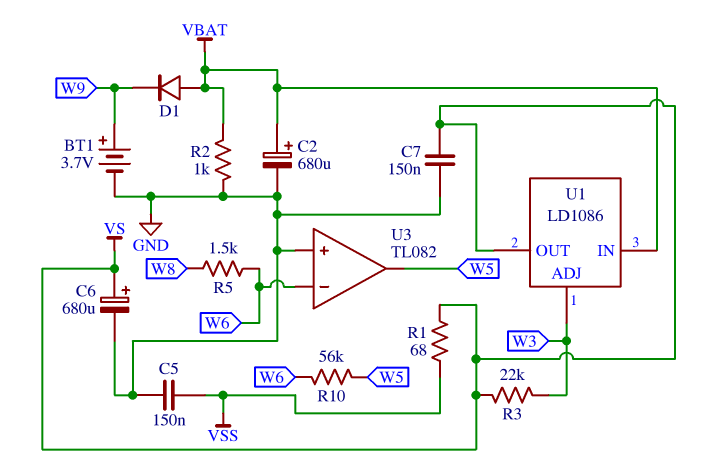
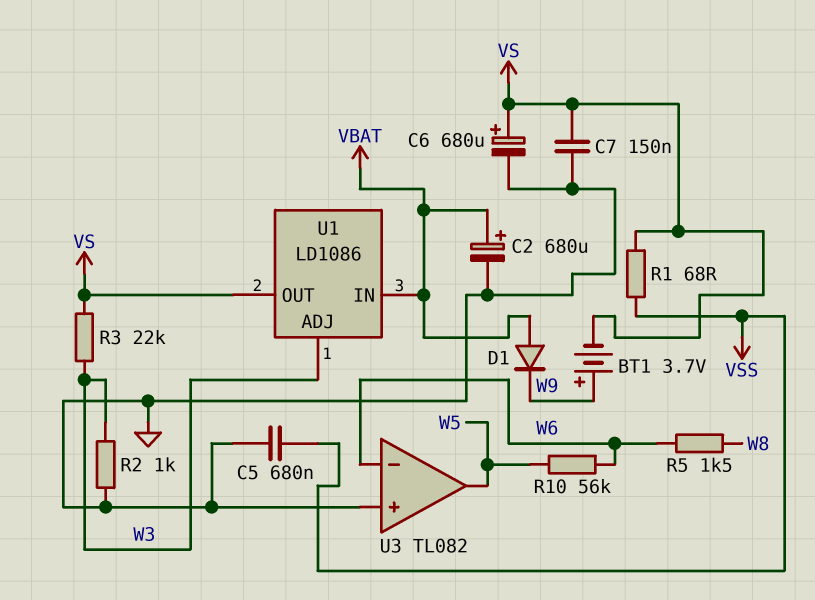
BT1: 3.7V (plus W9, minus GND) -> 3.7V (plus W9, minus VS)
C5: 150nF (GND, VSS) -> 680nF (GND, VSS)
R2: 1k (GND, VBAT) -> 1k (GND, W3)

